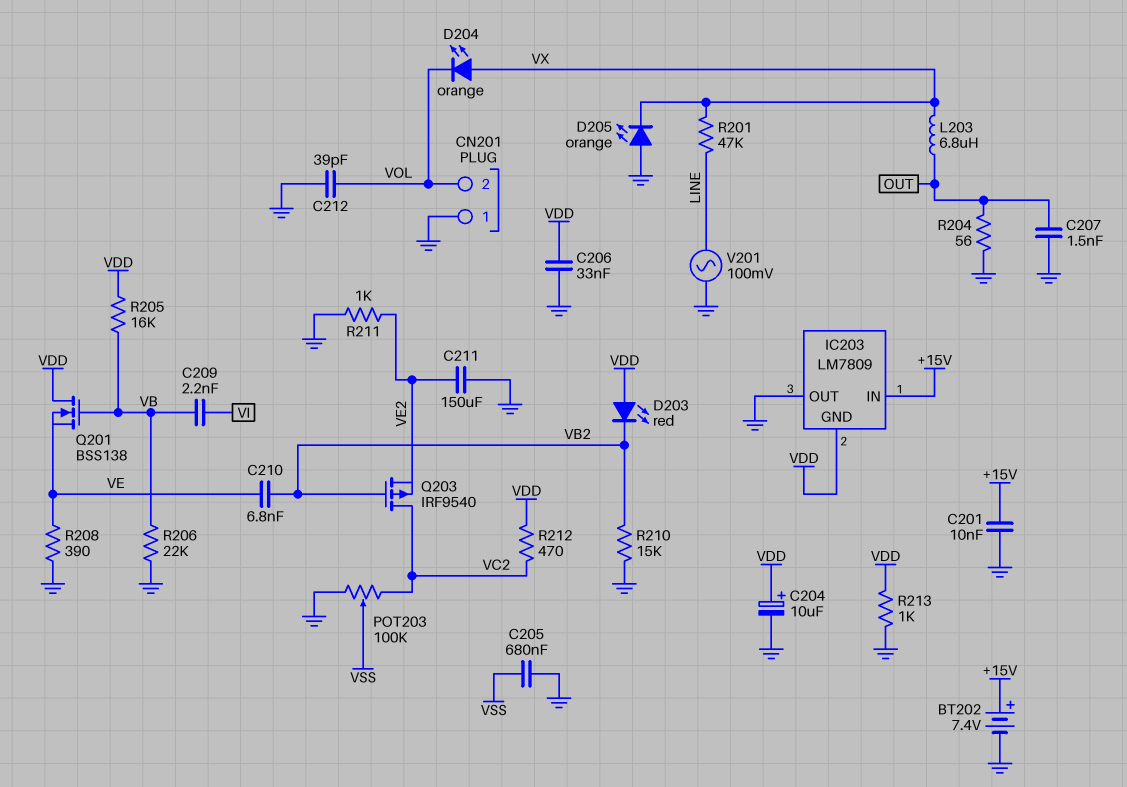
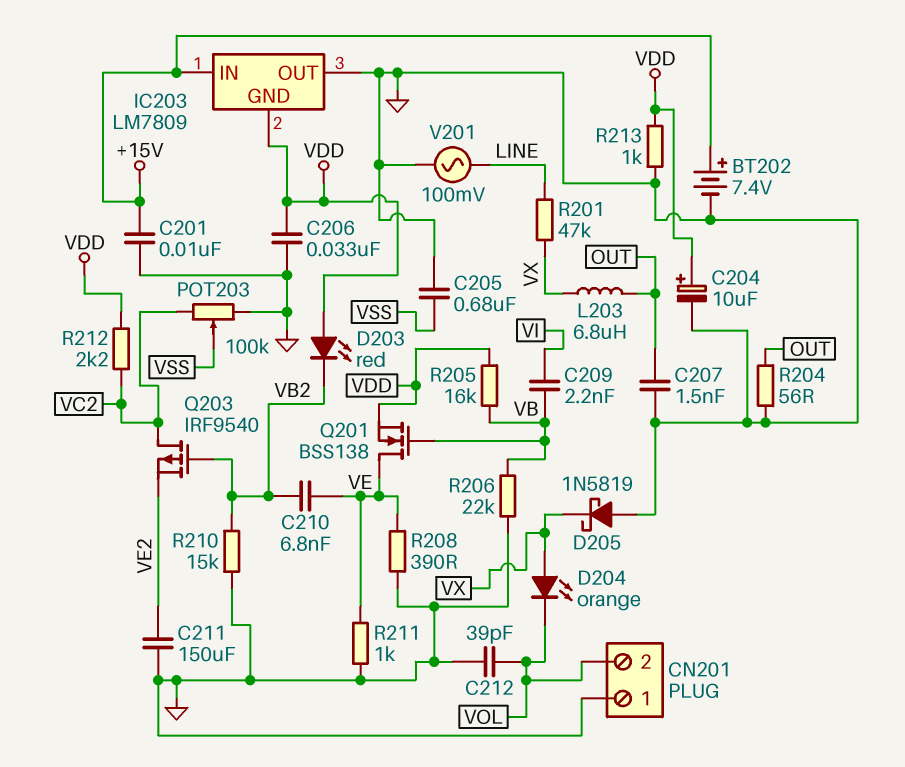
D205: LED orange (A GND, K VX) -> schottky 1N5819 (A GND, K VX)
Q201: NMOS BSS138 (G VB, D VDD, S VE) -> NMOS BSS138 (G VB, D VE, S VDD)
R211: 1k (GND, VE2) -> 1k (GND, VE)
R212: 470 (VC2, VDD) -> 2.2k (VC2, VDD)

